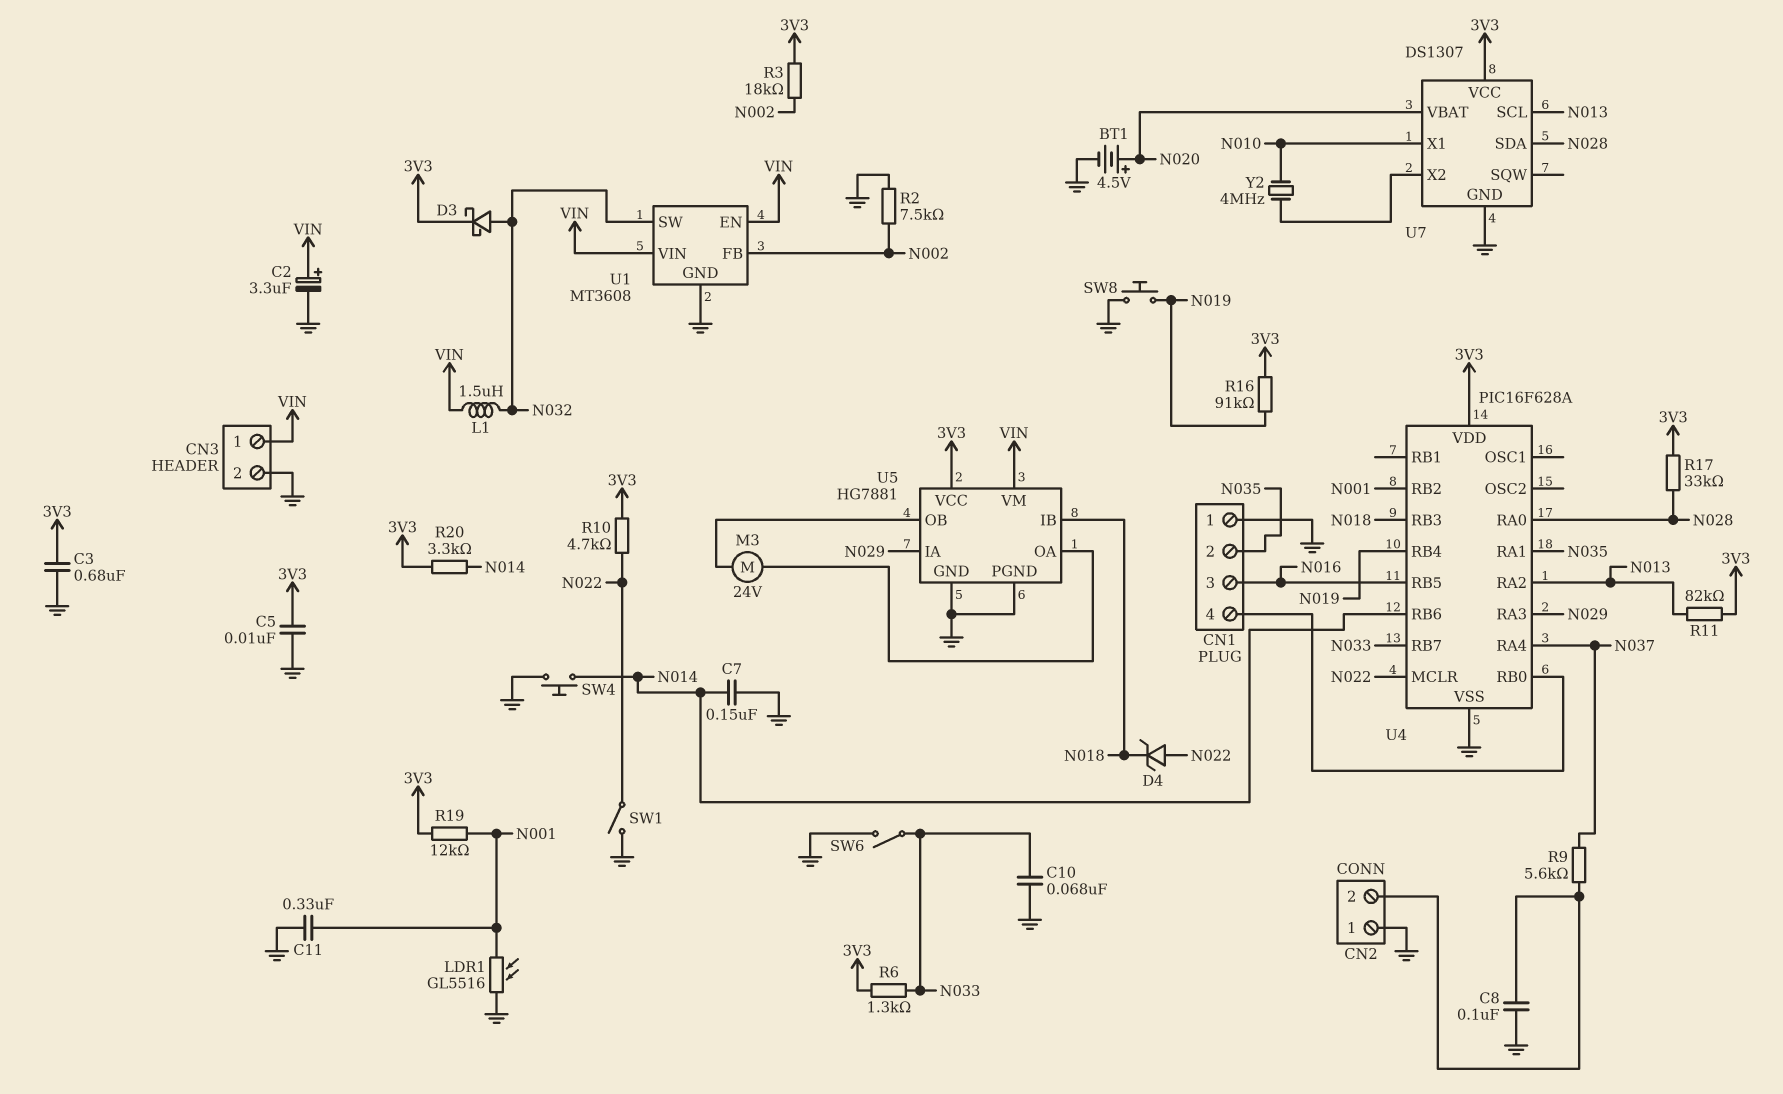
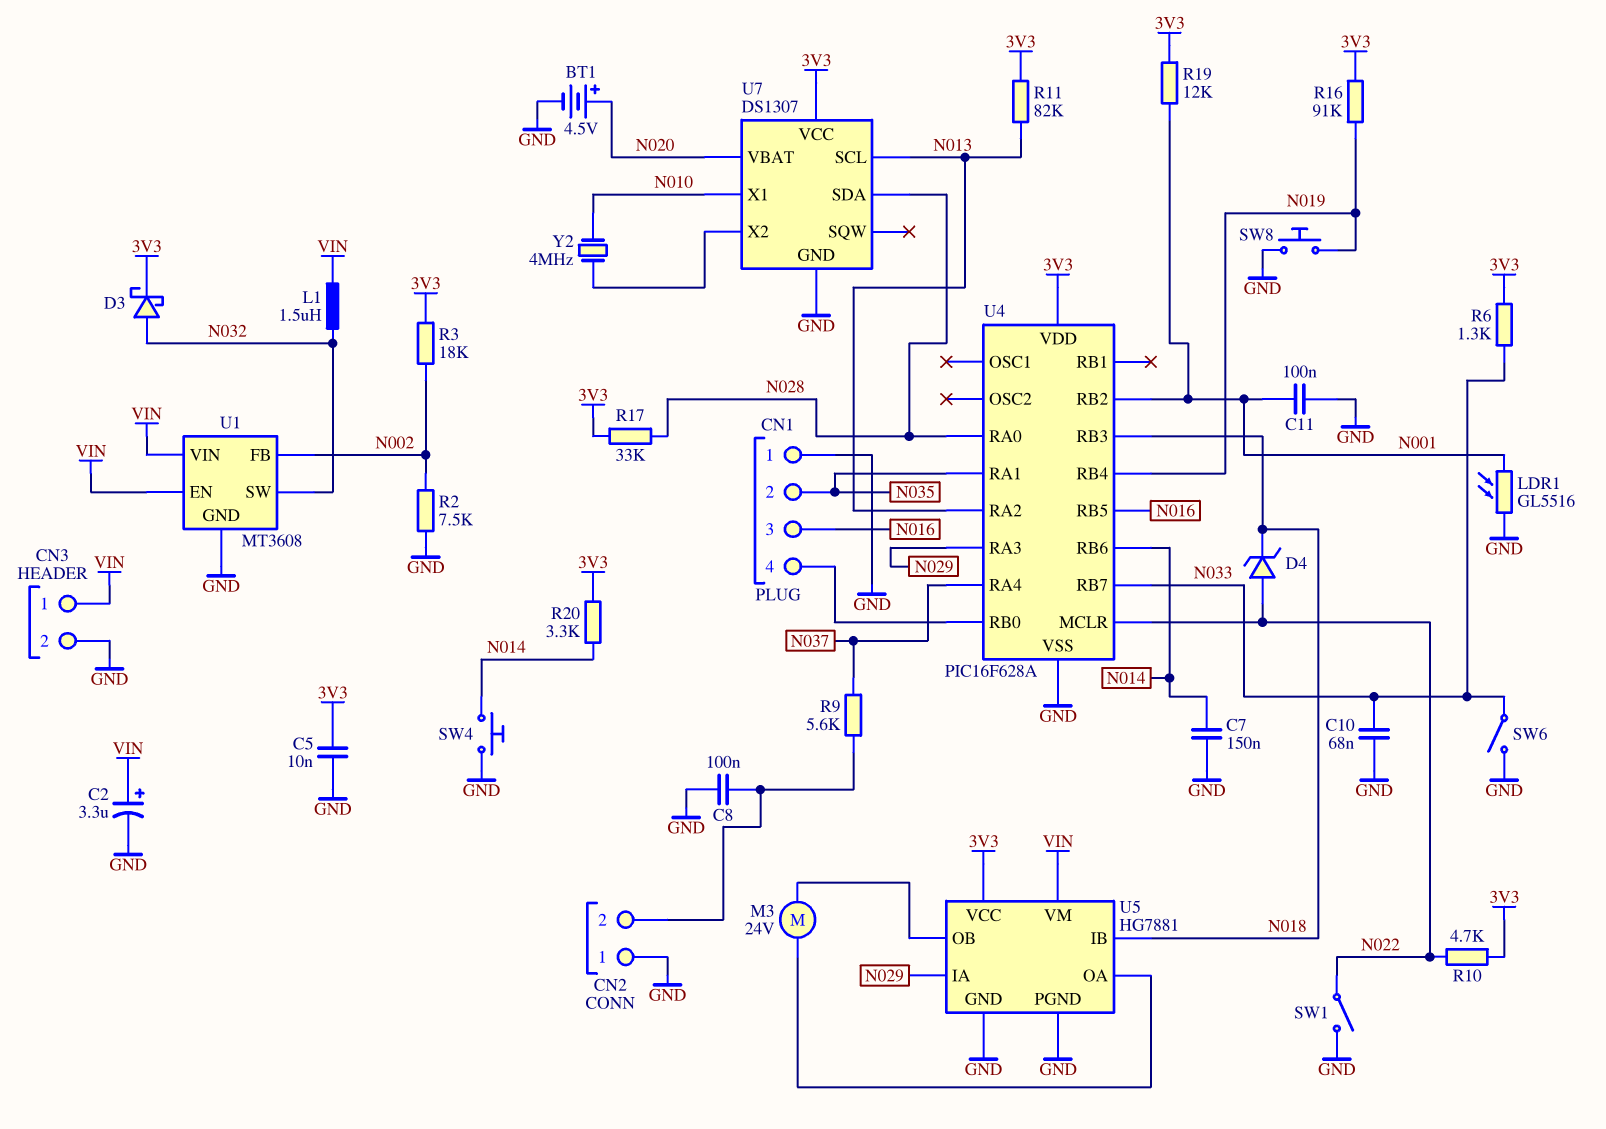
C3: 680nF (3V3, GND) -> none
C11: 330nF (GND, N001) -> 100nF (GND, N001)

